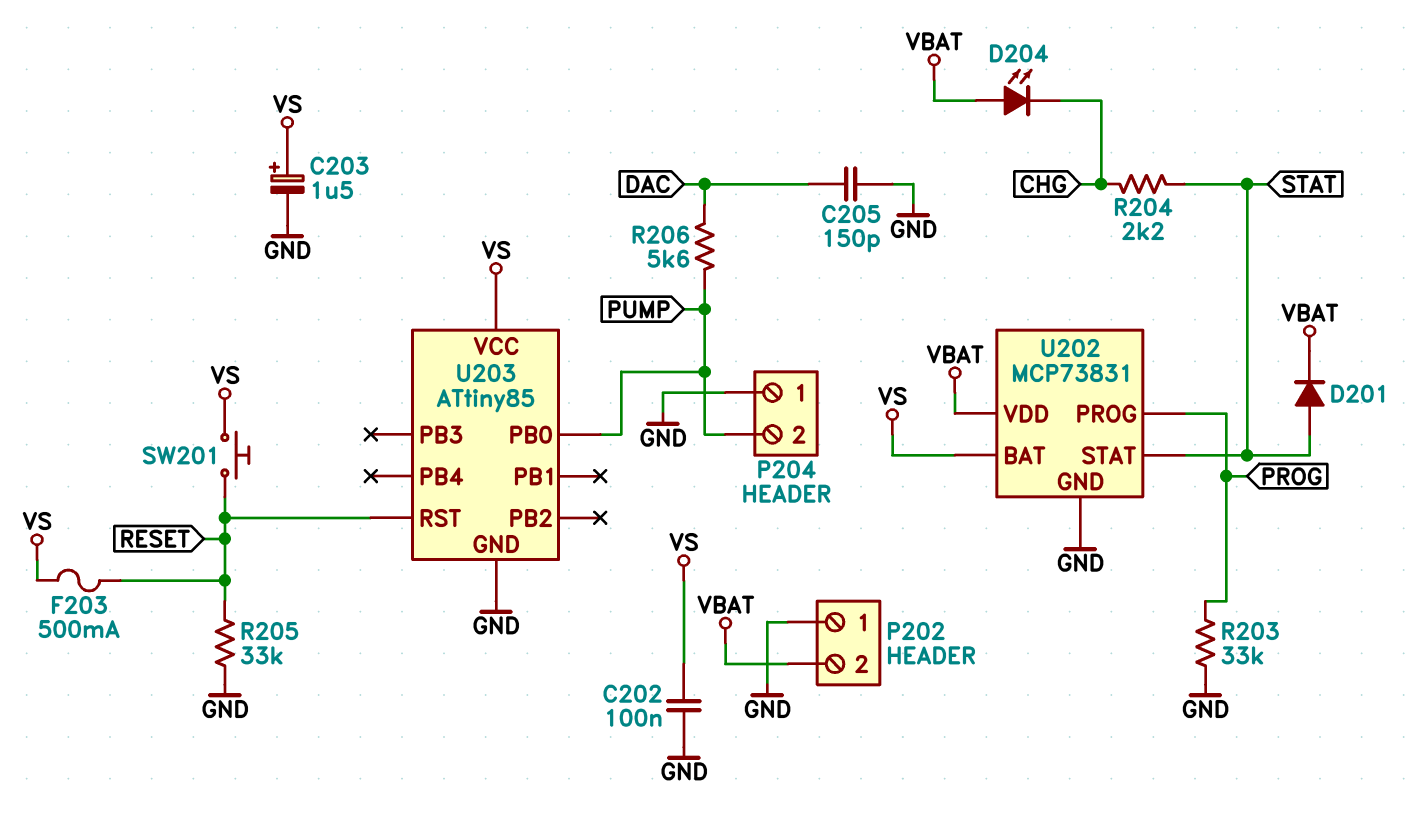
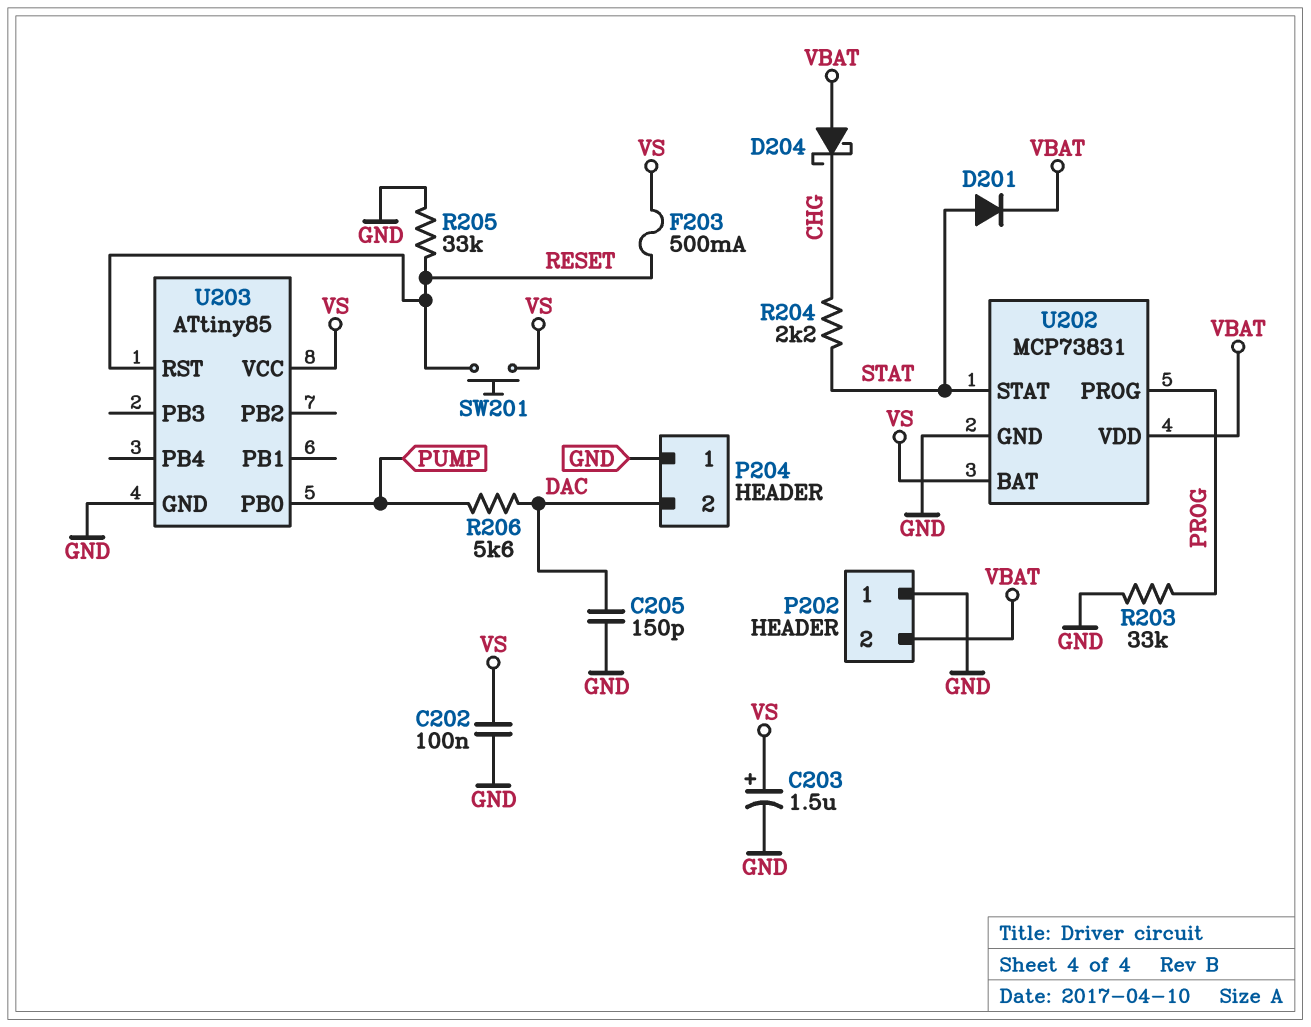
D204: LED (A VBAT, K CHG) -> schottky (A VBAT, K CHG)
P204 pin 2: PUMP -> DAC

